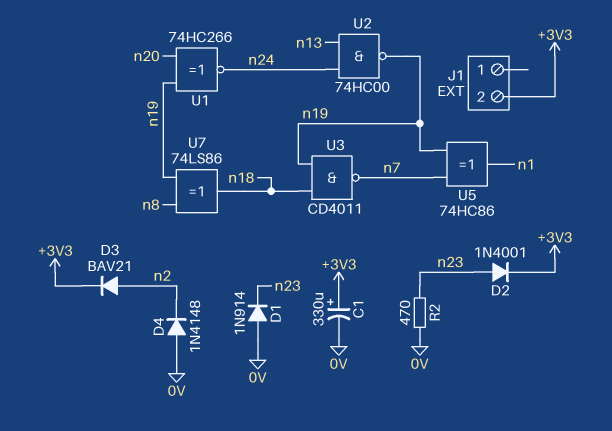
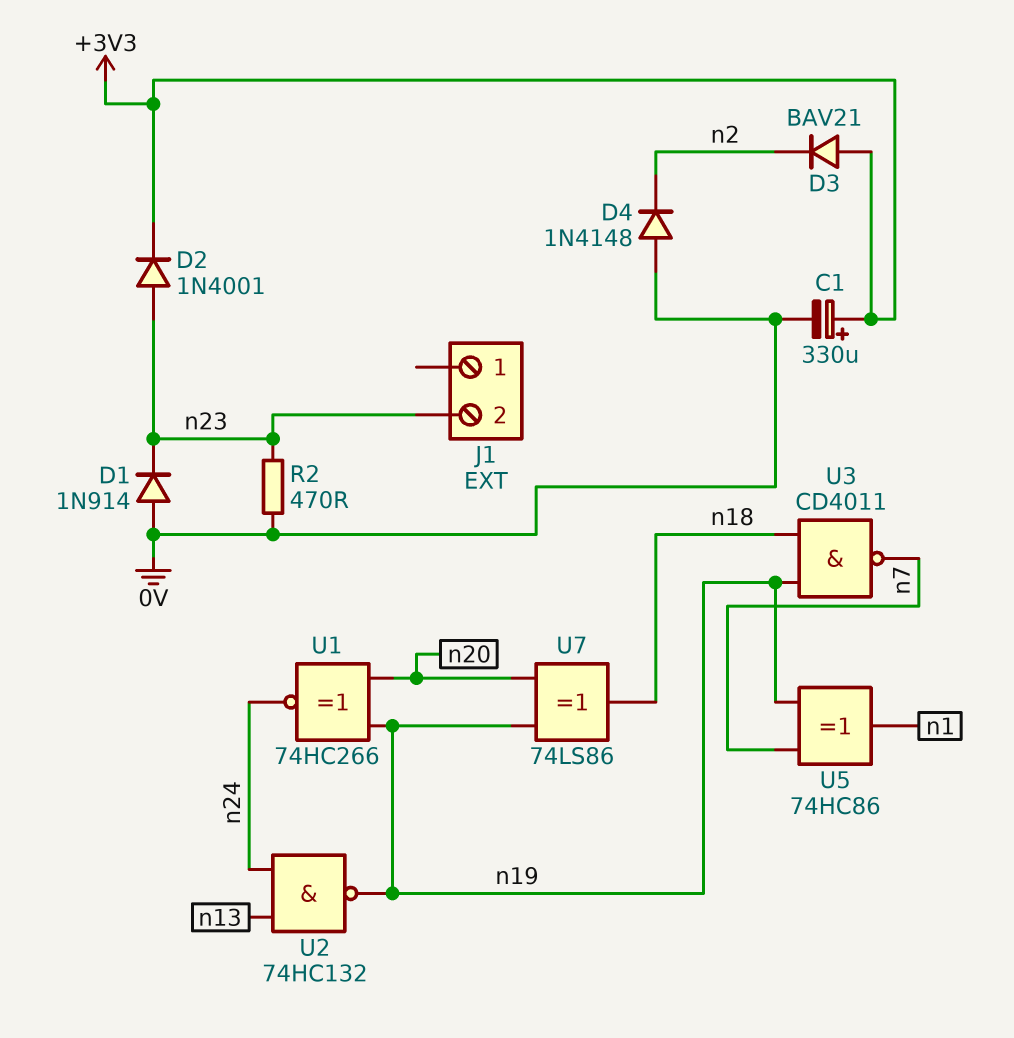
D3: diode BAV21 (A n2, K +3V3) -> diode BAV21 (A +3V3, K n2)
J1 pin 2: +3V3 -> n23
U2: NAND 74HC00 (in n13, in n24, out n19) -> NAND 74HC132 (in n13, in n24, out n19)
U7: XOR 74LS86 (in n8, in n19, out n18) -> XOR 74LS86 (in n19, in n20, out n18)

